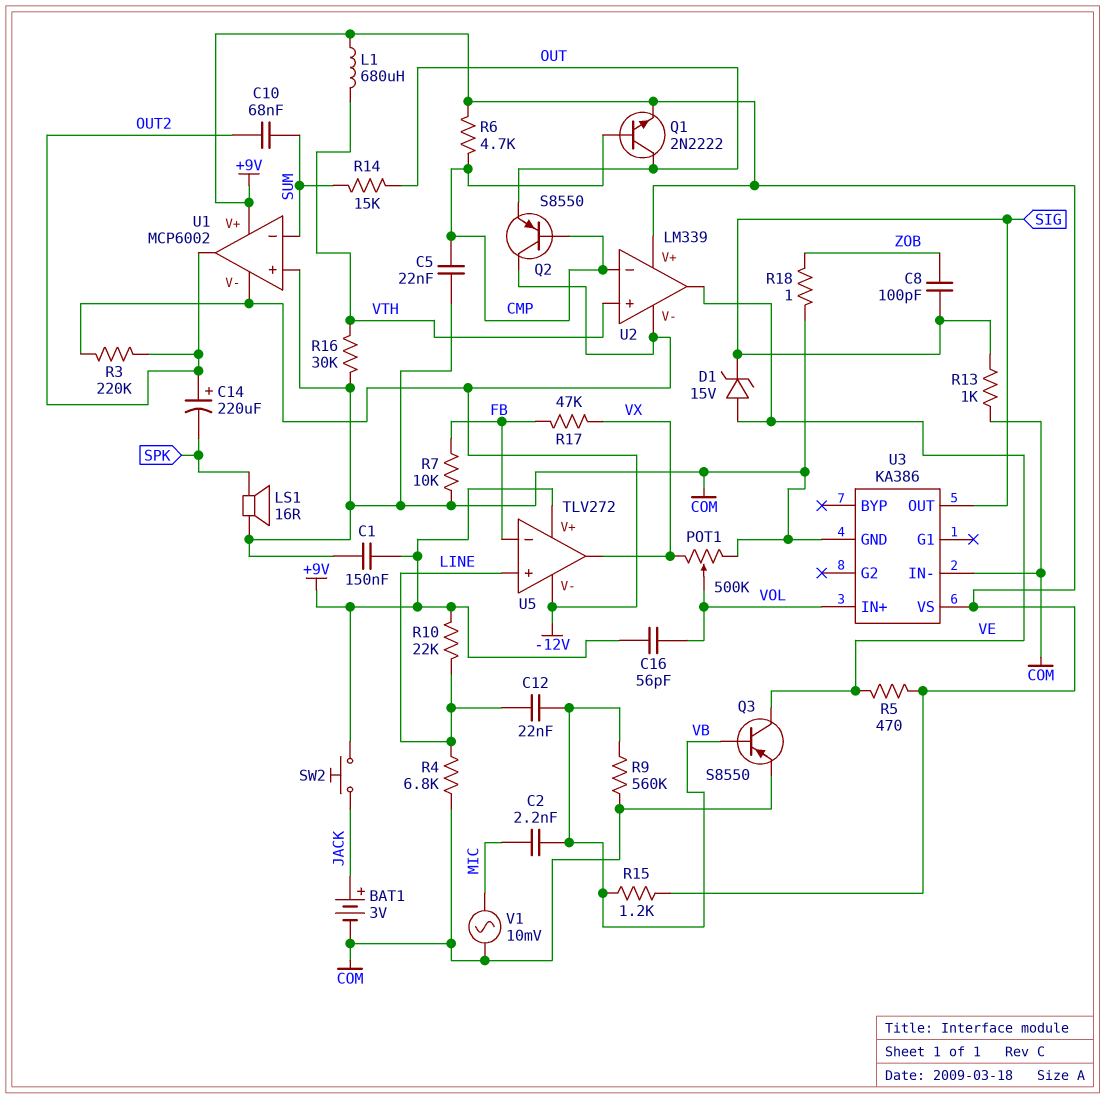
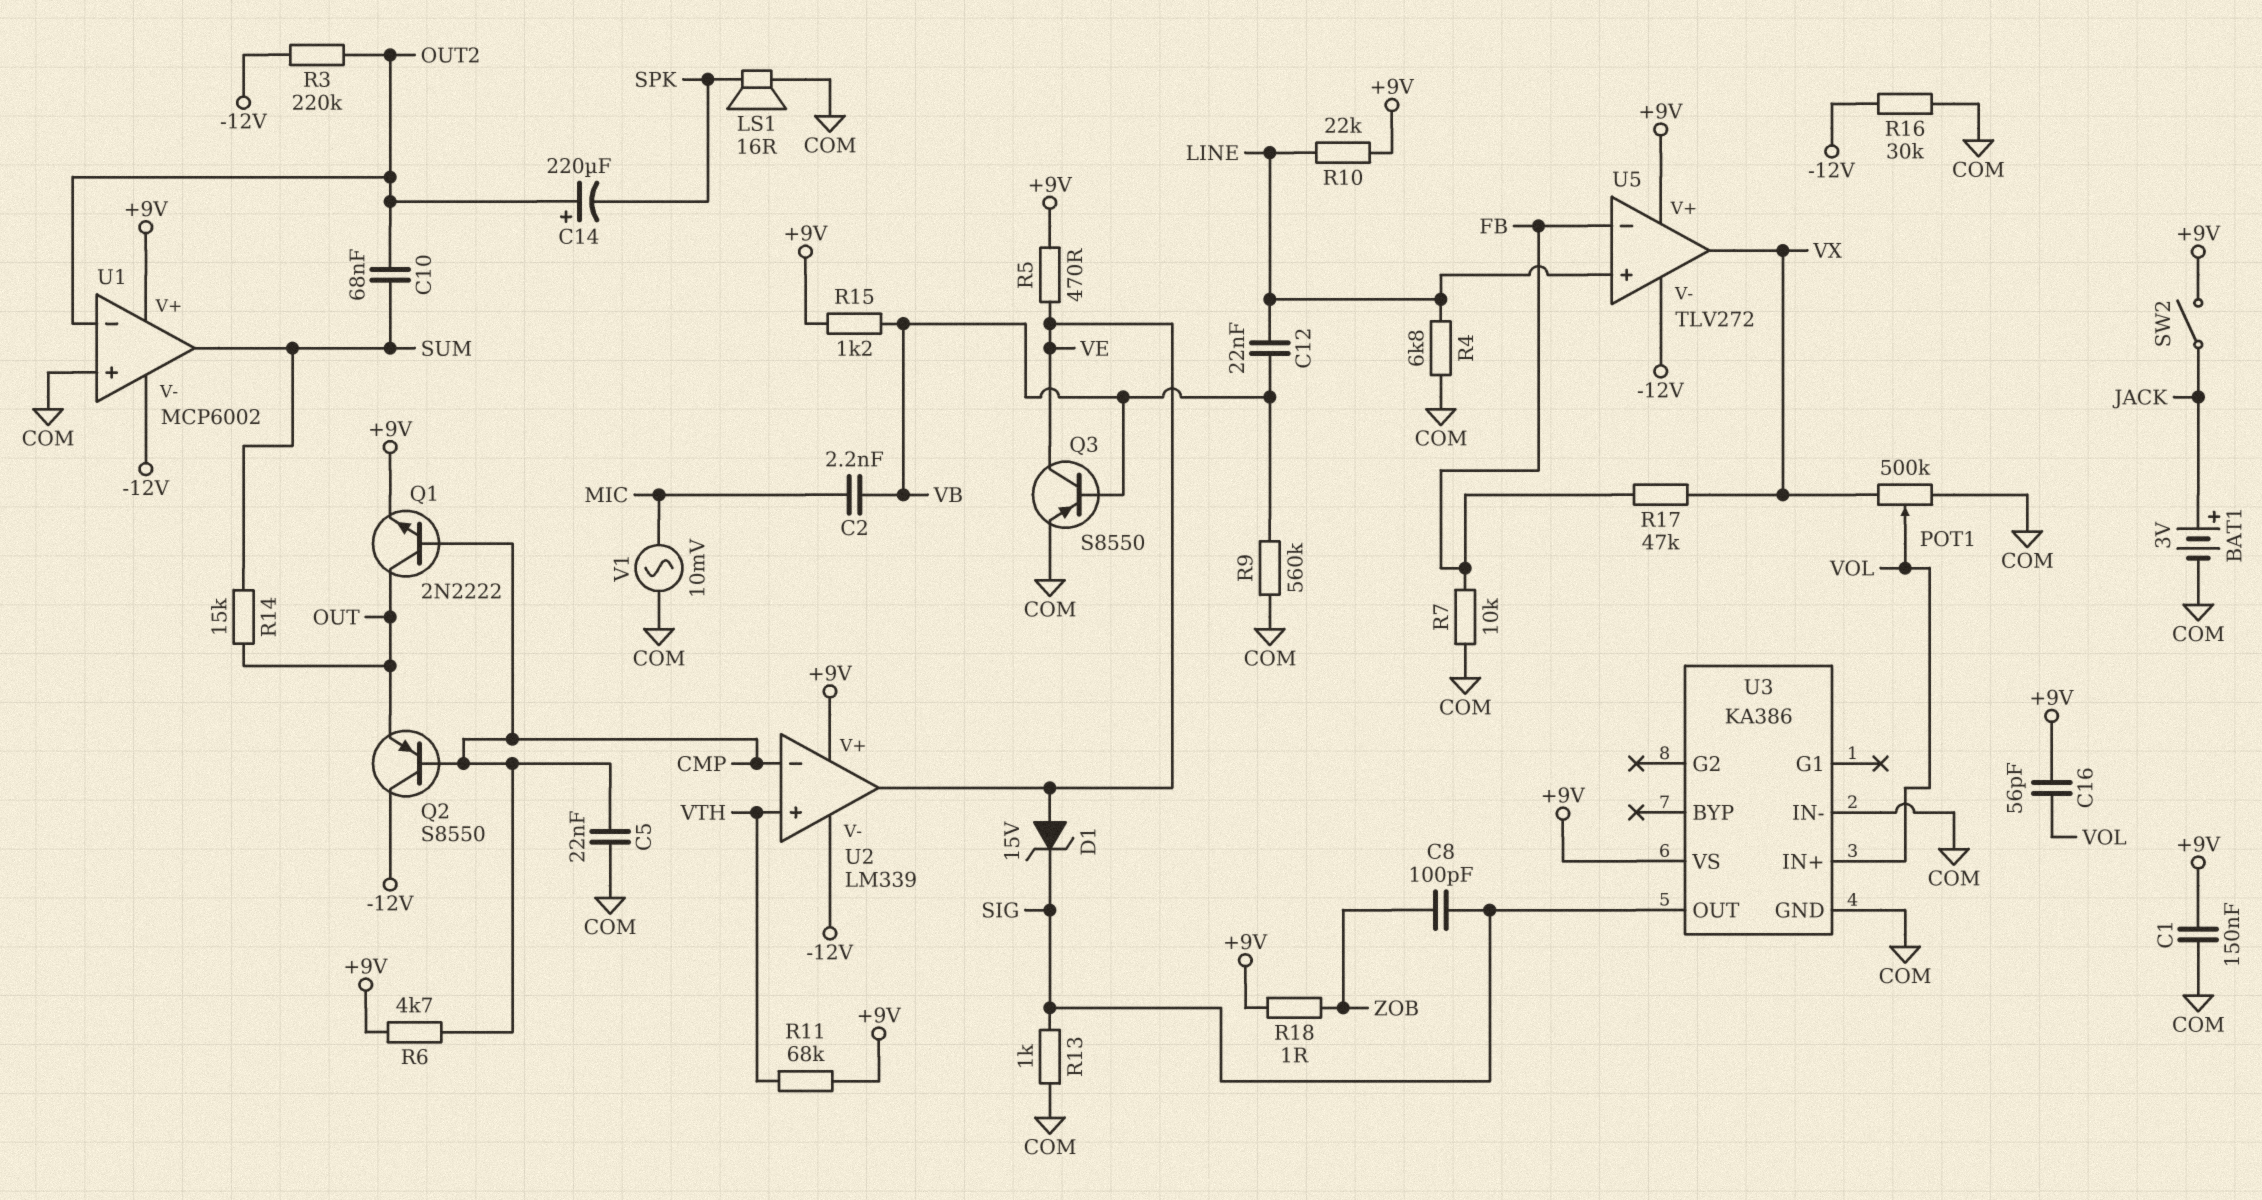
L1: 680uH (+9V, VTH) -> none
R11: none -> 68k (+9V, VTH)
R16: 30k (COM, VTH) -> 30k (-12V, COM)
R18: 1 (COM, ZOB) -> 1 (+9V, ZOB)
SW2: button (+9V, JACK) -> switch (+9V, JACK)
U1 pin in-: SUM -> OUT2
U1 pin out: OUT2 -> SUM

